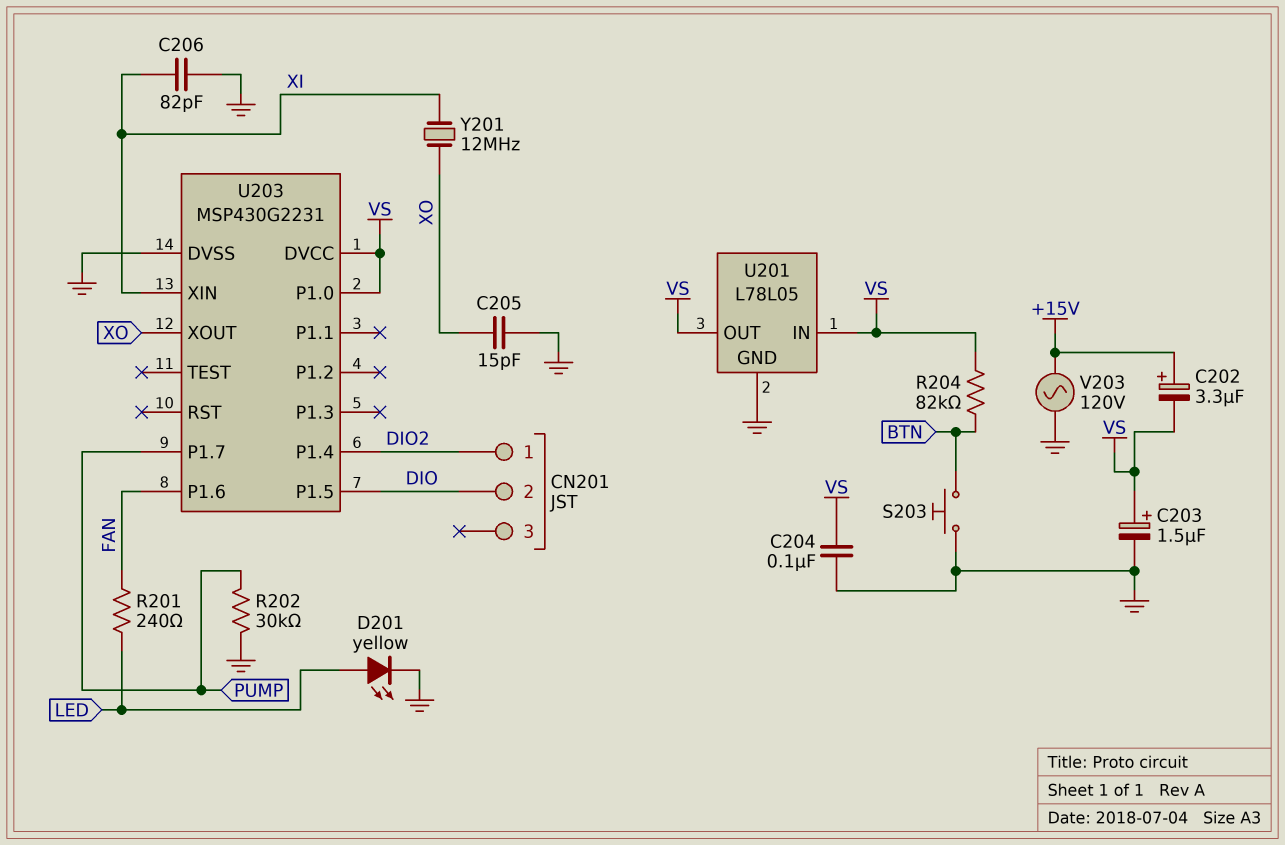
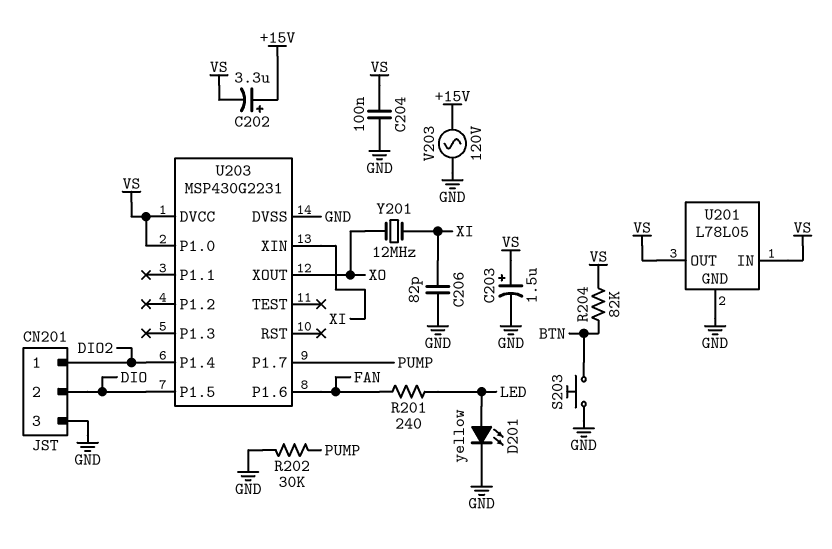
C205: 15pF (GND, XO) -> none
CN201 pin 3: none -> GND

